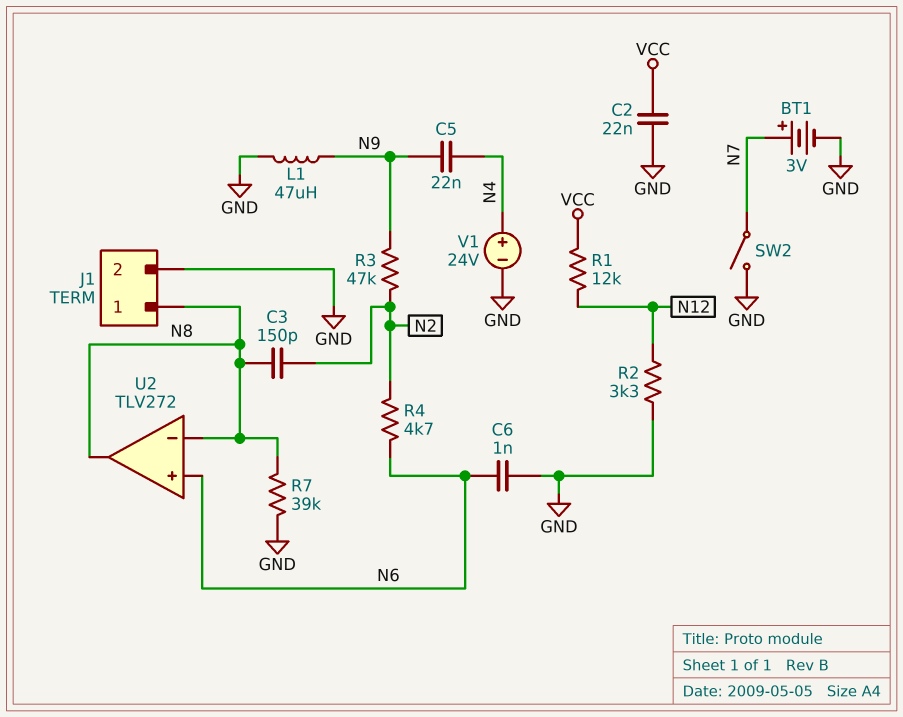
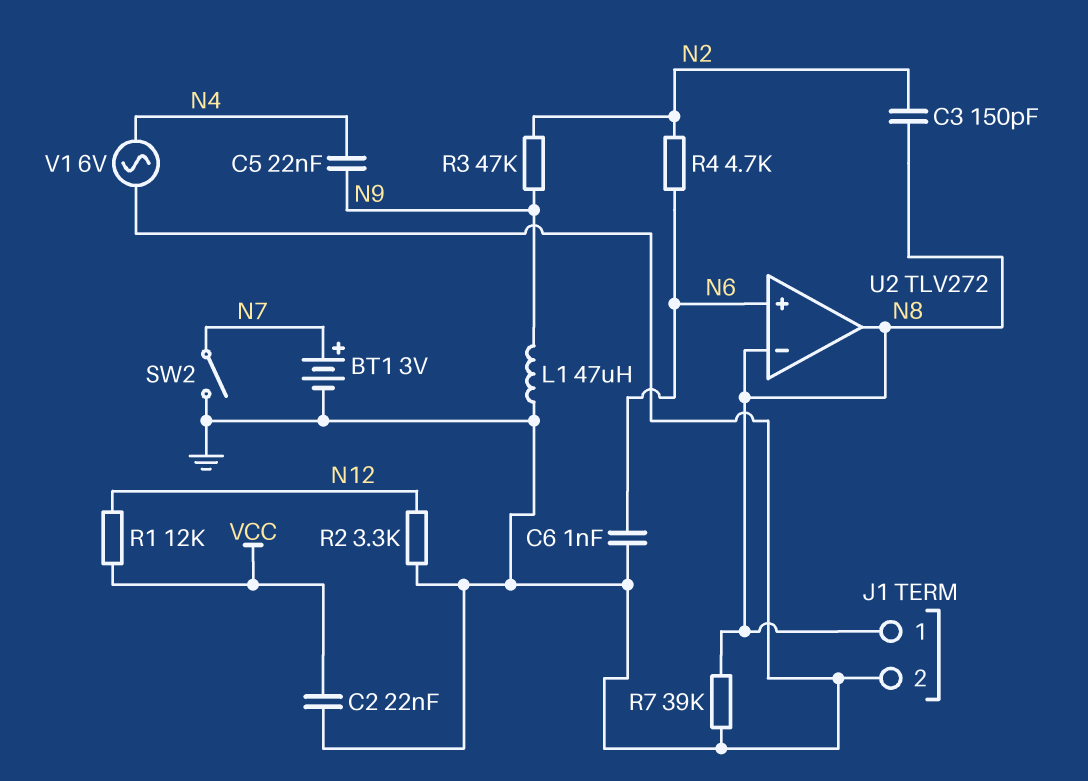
V1: 24V (plus N4, minus GND) -> AC 6V (GND, N4)

